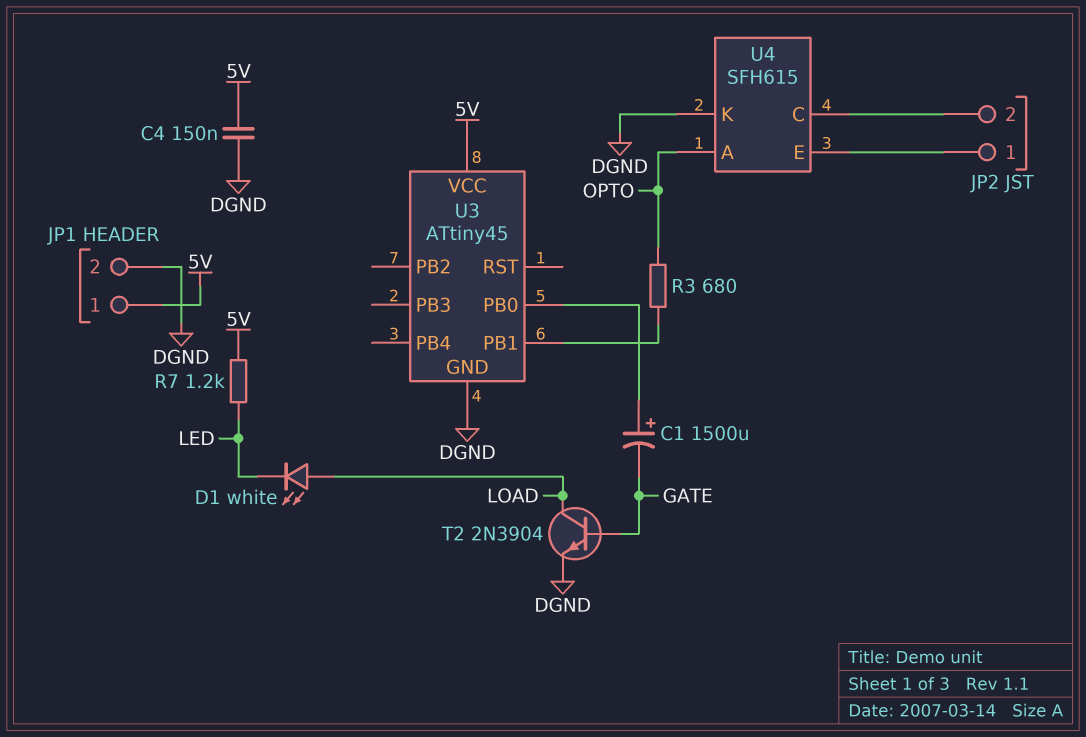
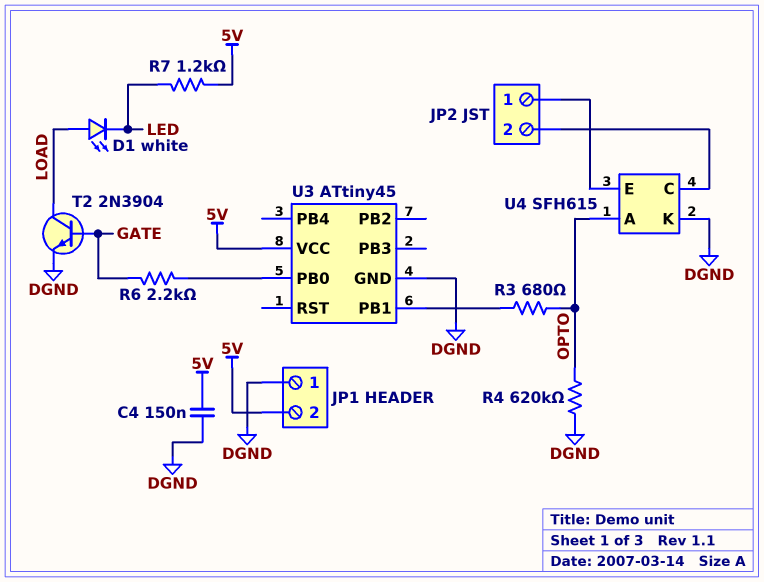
C1: 1500uF (plus U3/PB0, minus GATE) -> none
JP1 pin 1: 5V -> DGND
JP1 pin 2: DGND -> 5V
R4: none -> 620k (DGND, OPTO)
R6: none -> 2.2k (GATE, U3/PB0)

